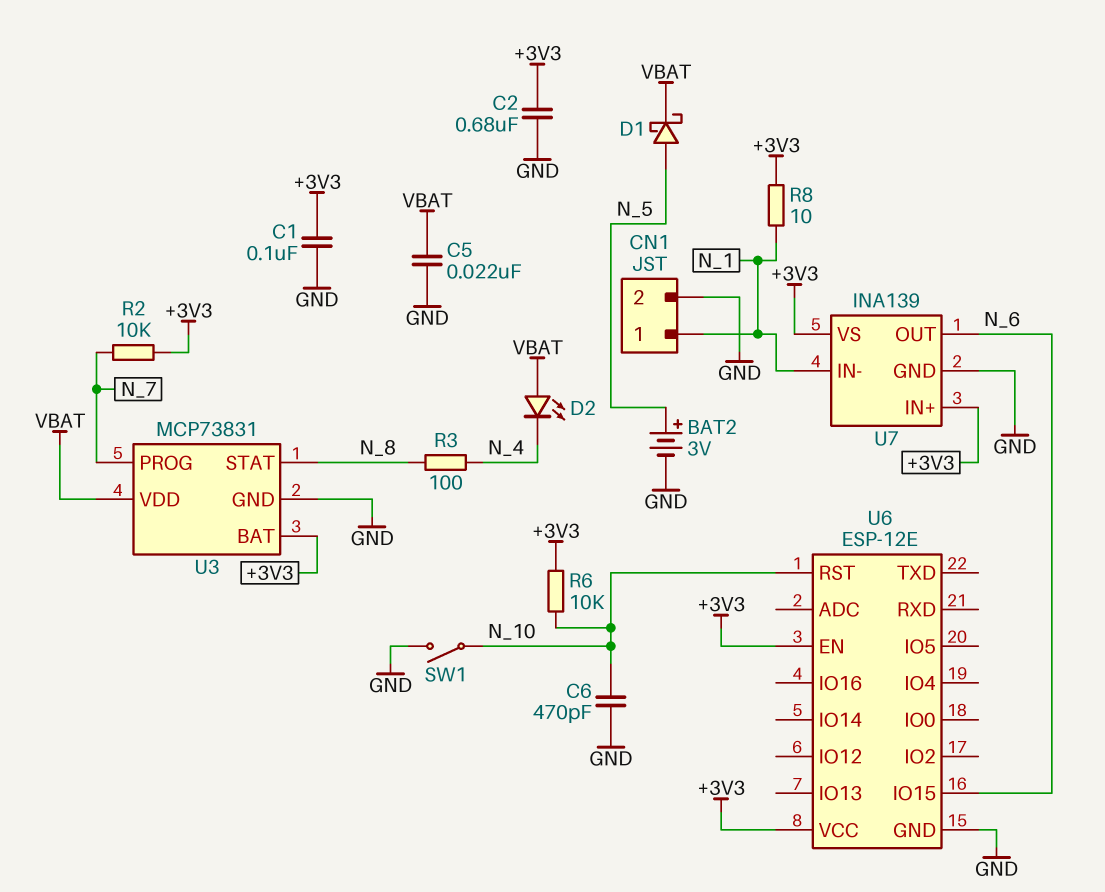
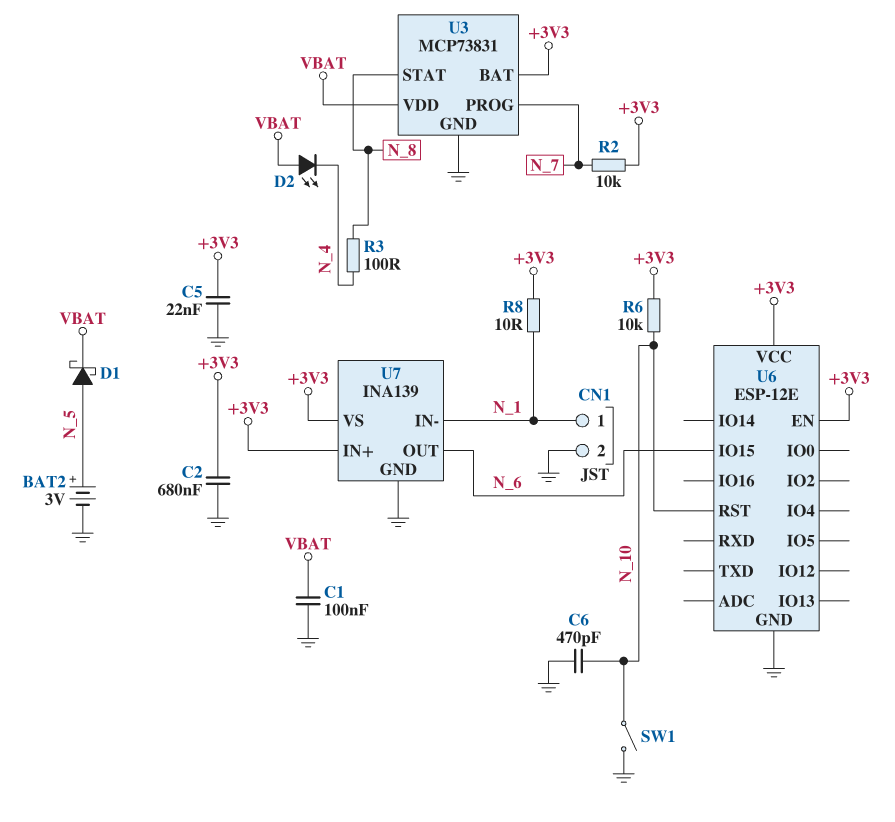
C1: 100nF (+3V3, GND) -> 100nF (GND, VBAT)
C5: 22nF (GND, VBAT) -> 22nF (+3V3, GND)

